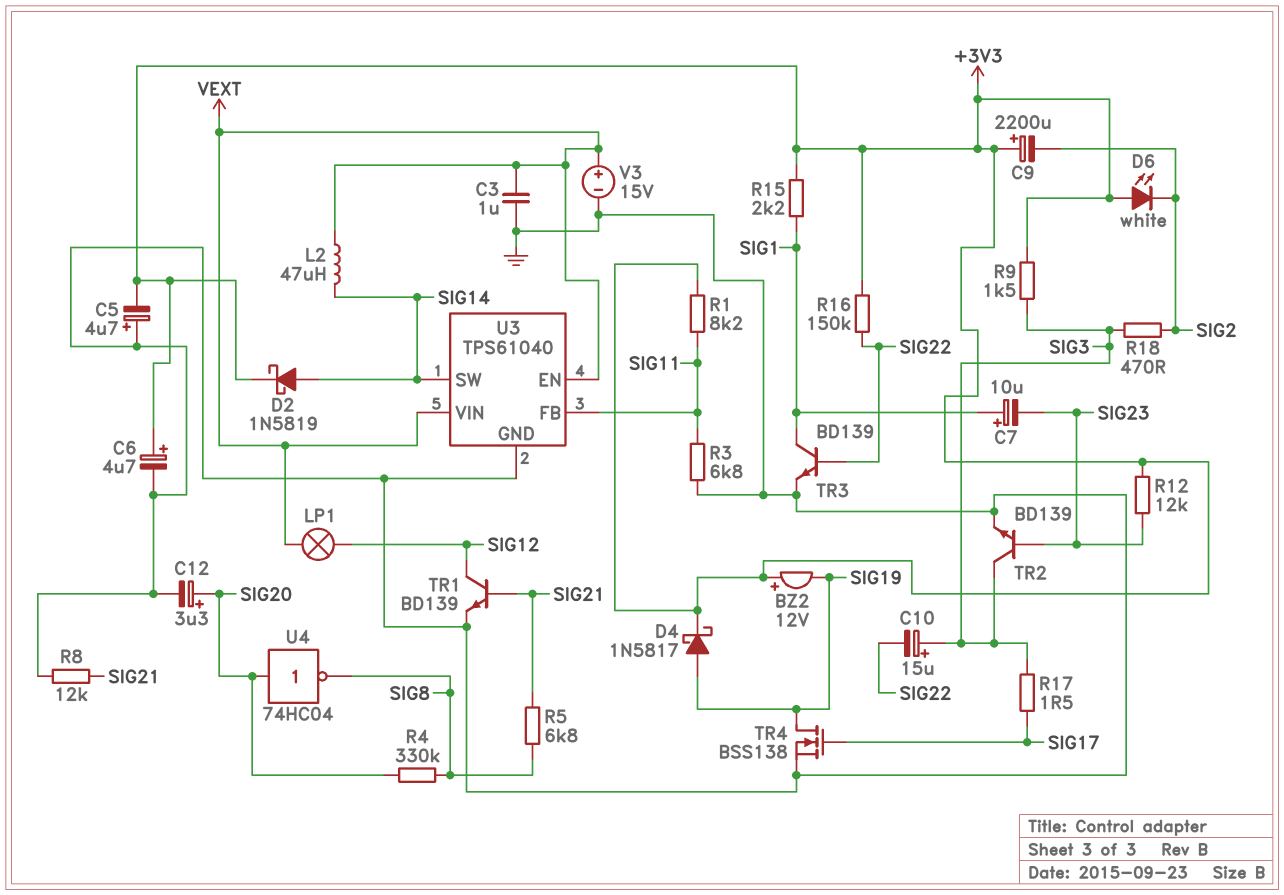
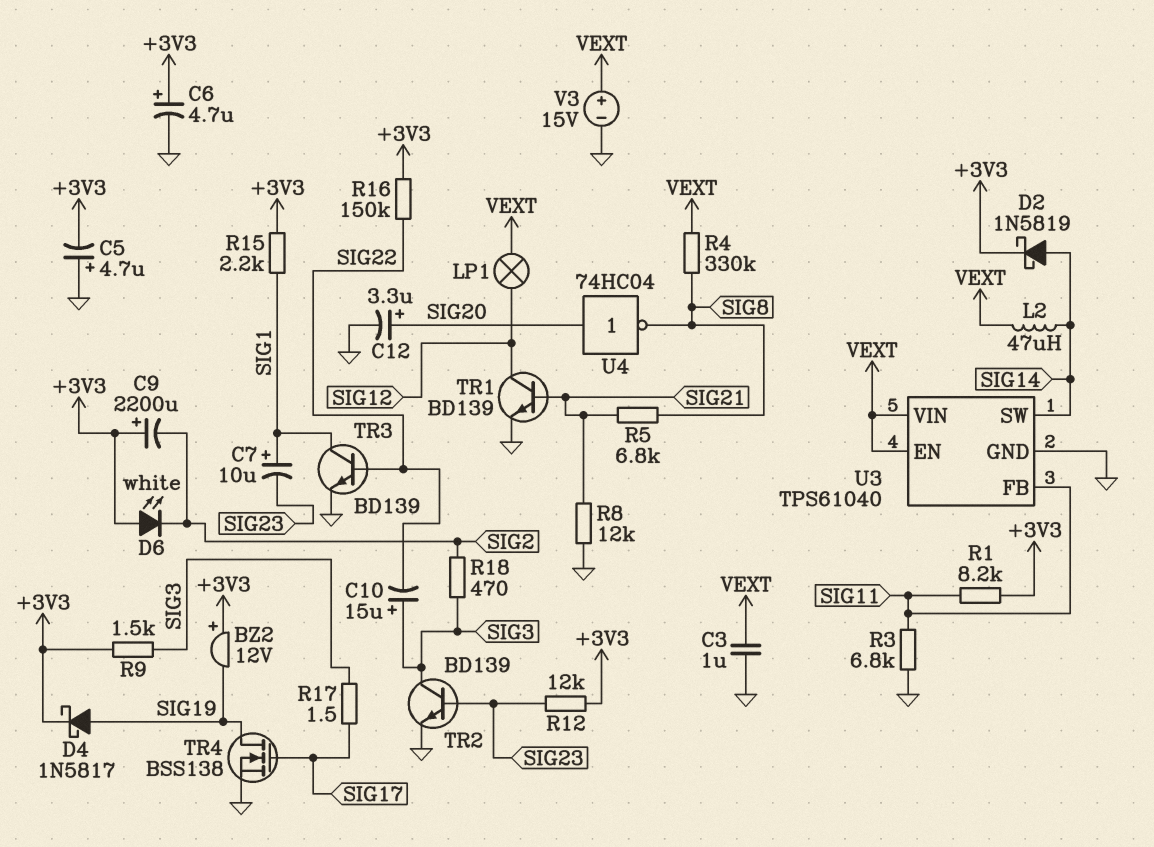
R4: 330k (SIG8, SIG20) -> 330k (SIG8, VEXT)

